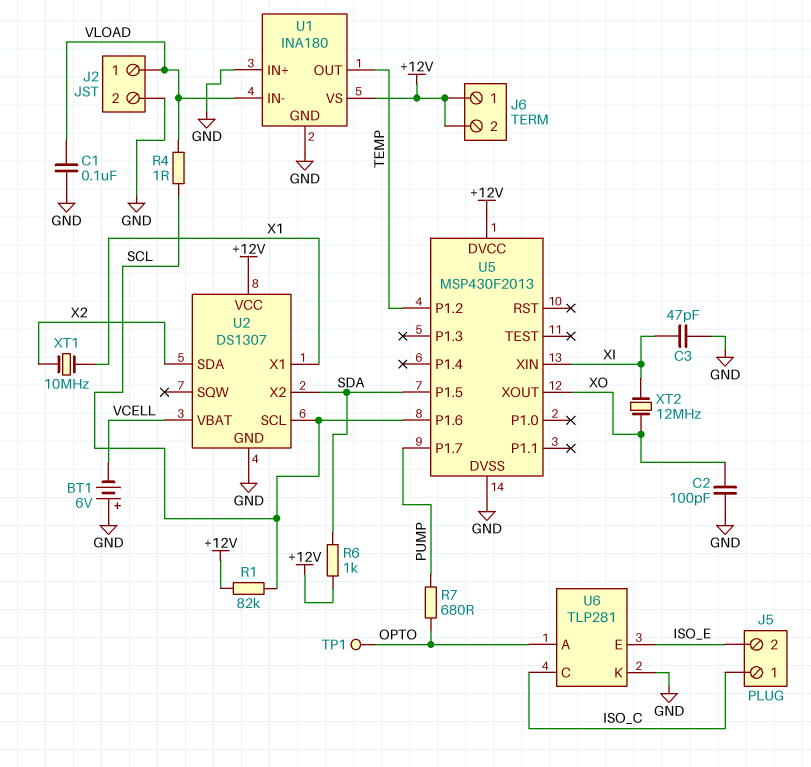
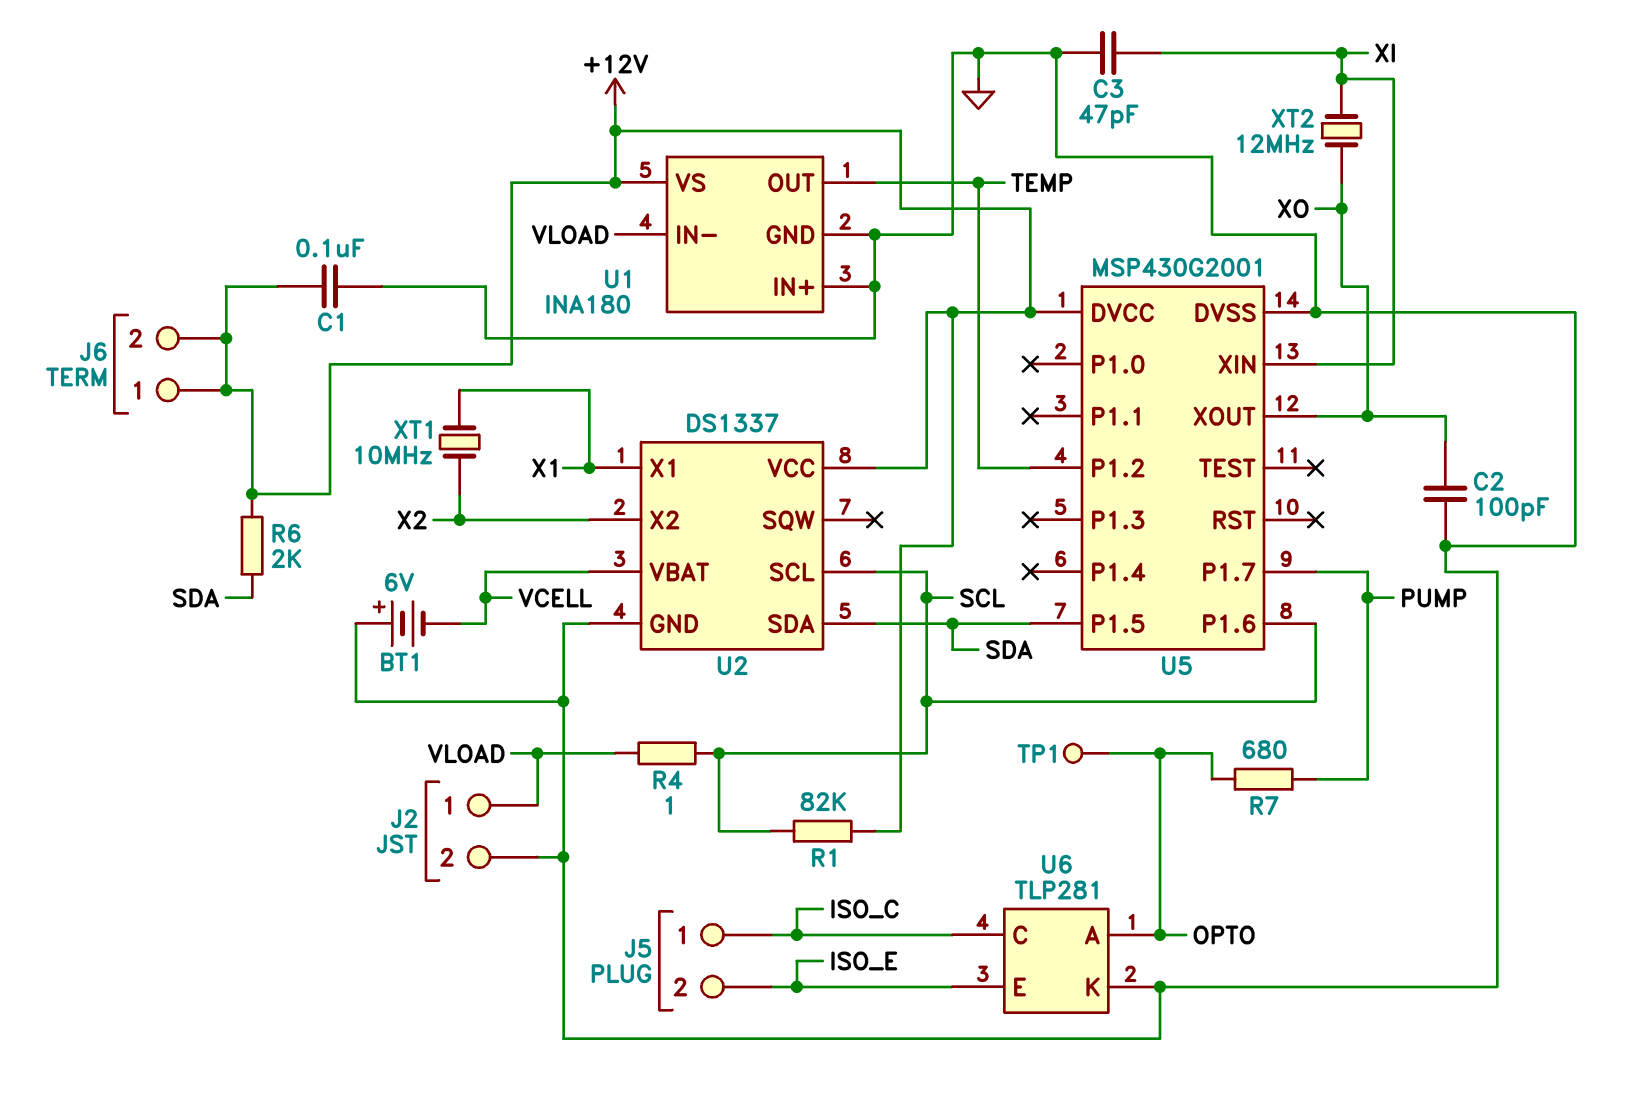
C1: 100nF (GND, VLOAD) -> 100nF (+12V, GND)
R6: 1k (+12V, SDA) -> 2k (+12V, SDA)
U2: DS1307 -> DS1337
U2 pin SDA: X2 -> SDA
U2 pin X2: SDA -> X2
U5: MSP430F2013 -> MSP430G2001

